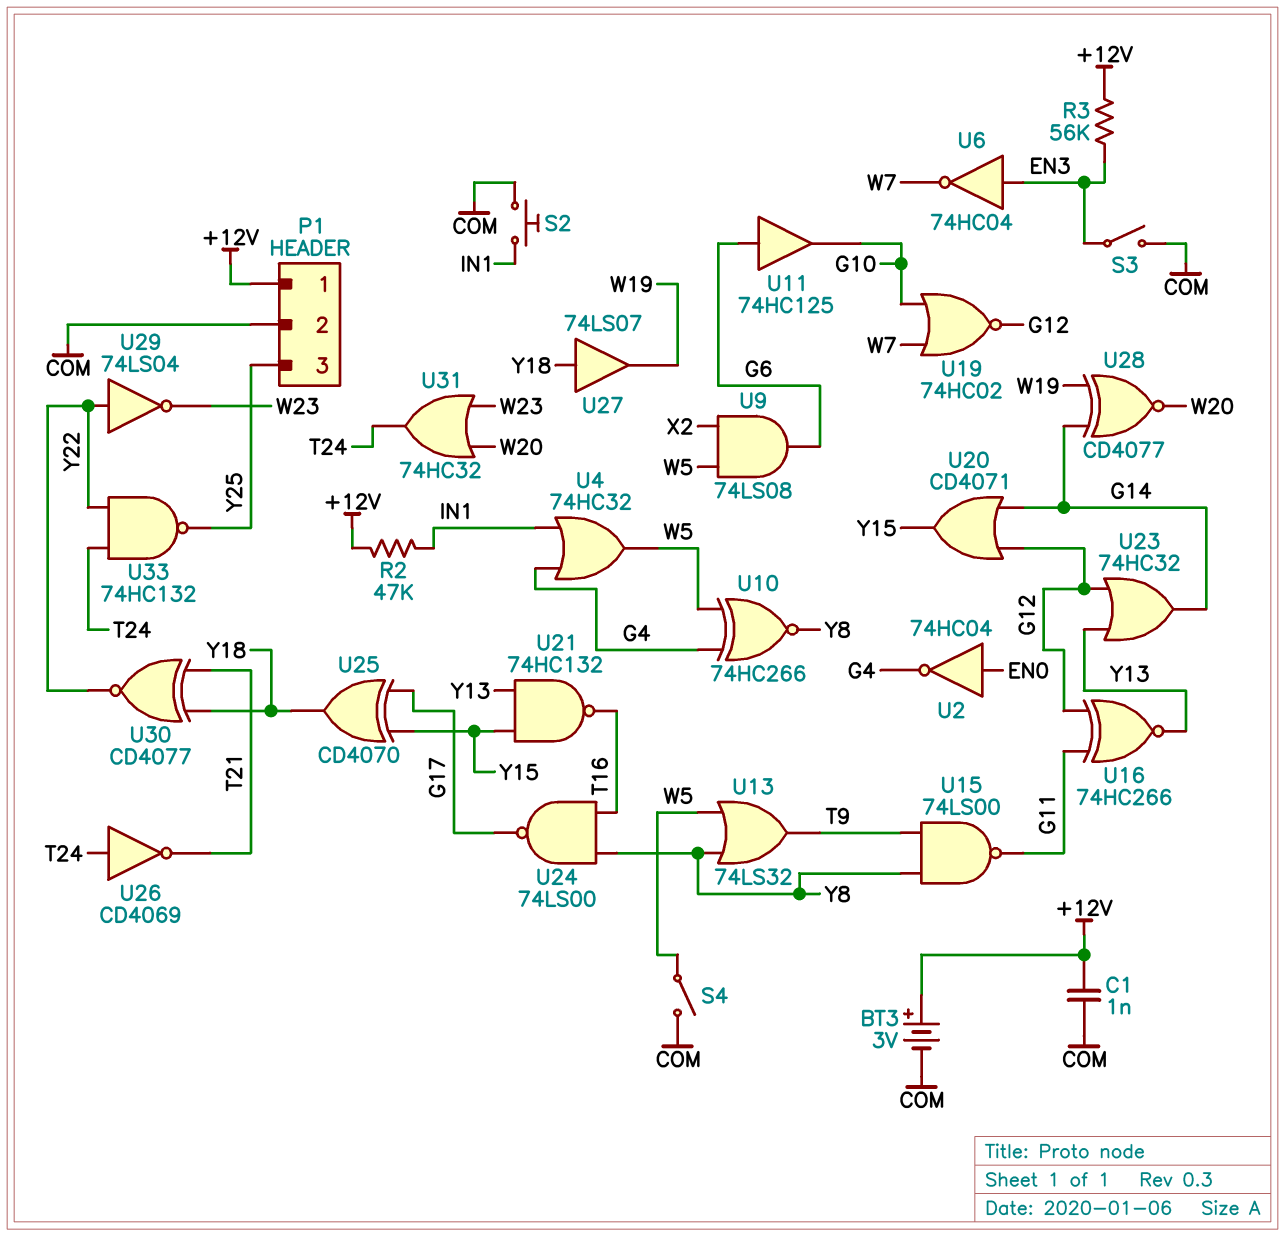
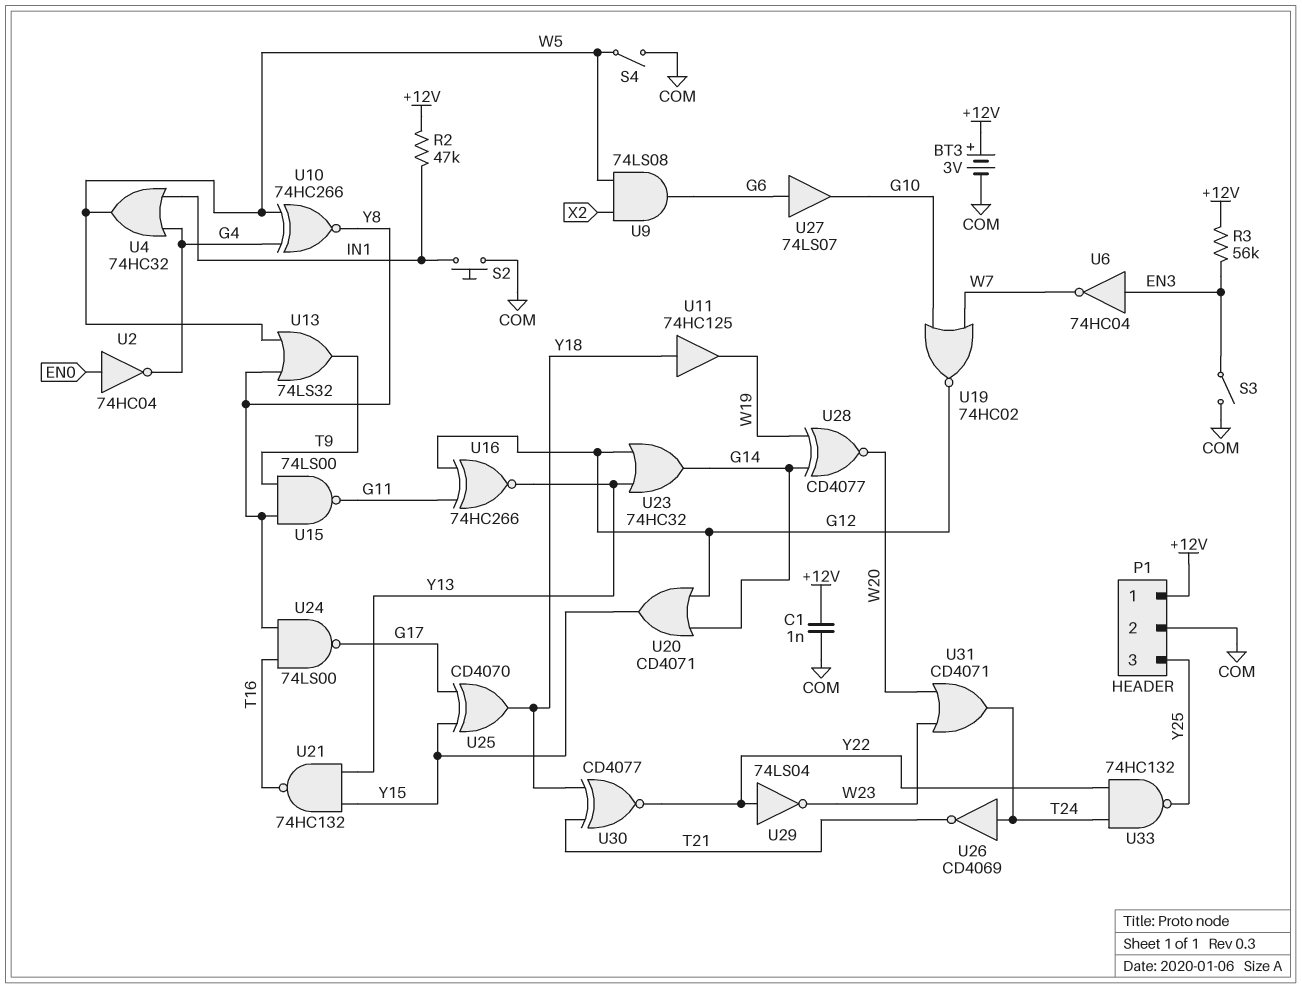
U11: buffer 74HC125 (in G6, out G10) -> buffer 74HC125 (in Y18, out W19)
U27: buffer 74LS07 (in Y18, out W19) -> buffer 74LS07 (in G6, out G10)
U31: OR 74HC32 (in W20, in W23, out T24) -> OR CD4071 (in W20, in W23, out T24)

